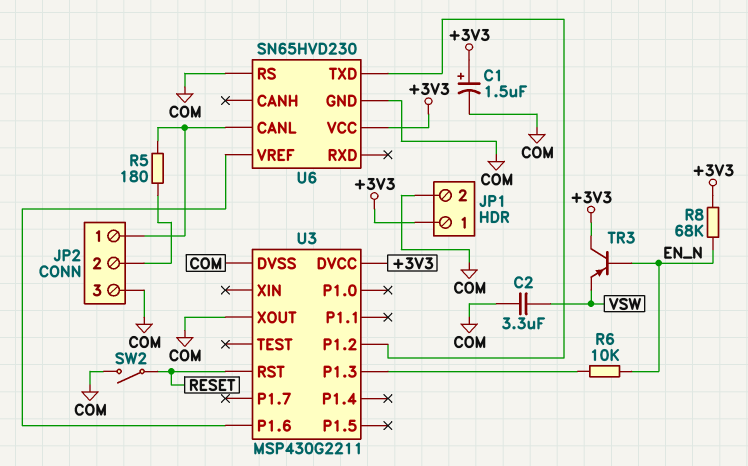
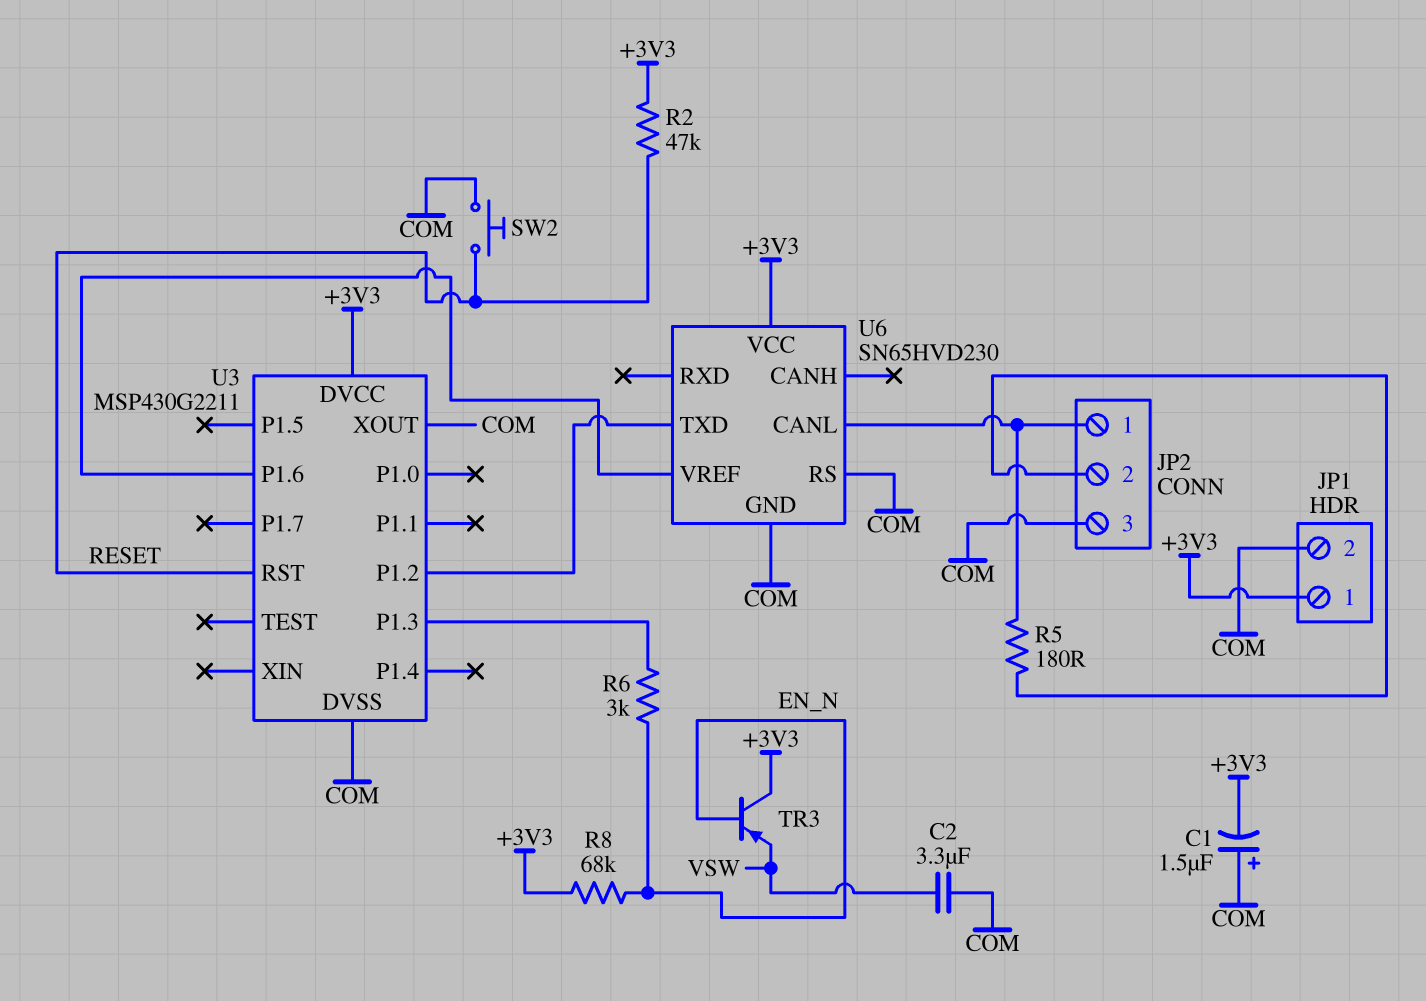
C1: 1.5uF (plus +3V3, minus COM) -> 1.5uF (plus COM, minus +3V3)
R2: none -> 47k (+3V3, RESET)
R6: 10k (EN_N, U3/P1.3) -> 3k (EN_N, U3/P1.3)
SW2: switch (COM, RESET) -> button (COM, RESET)

